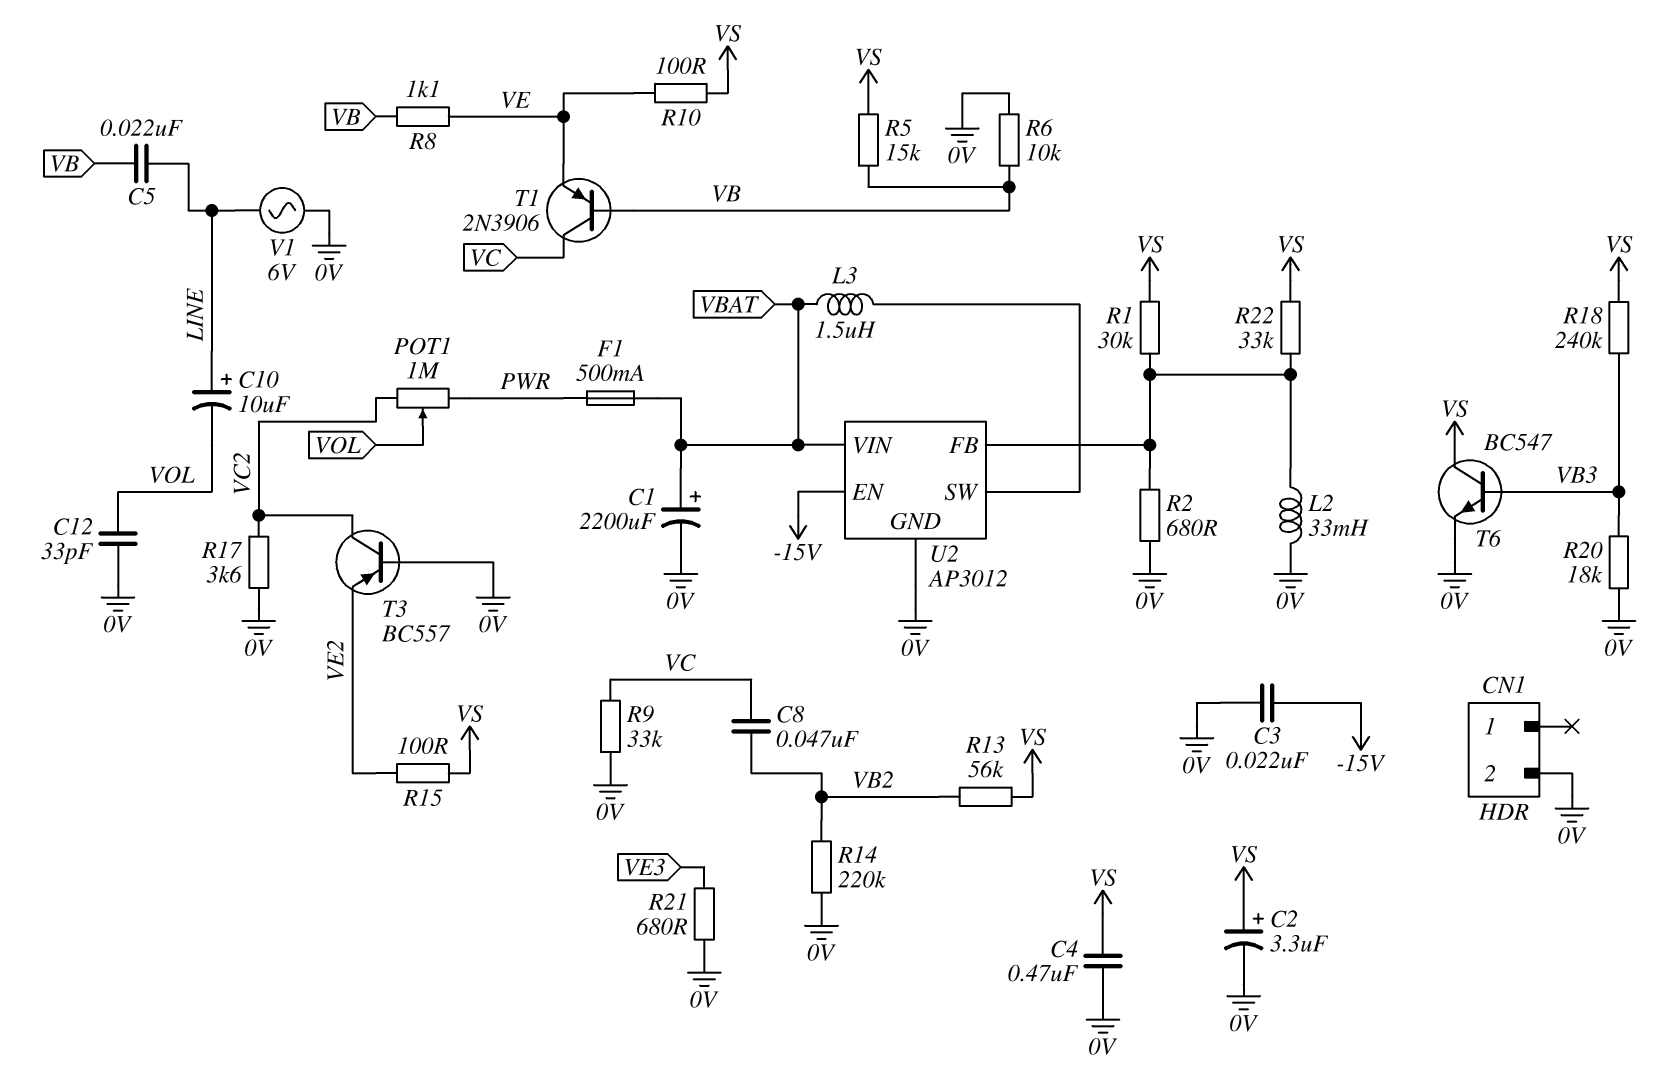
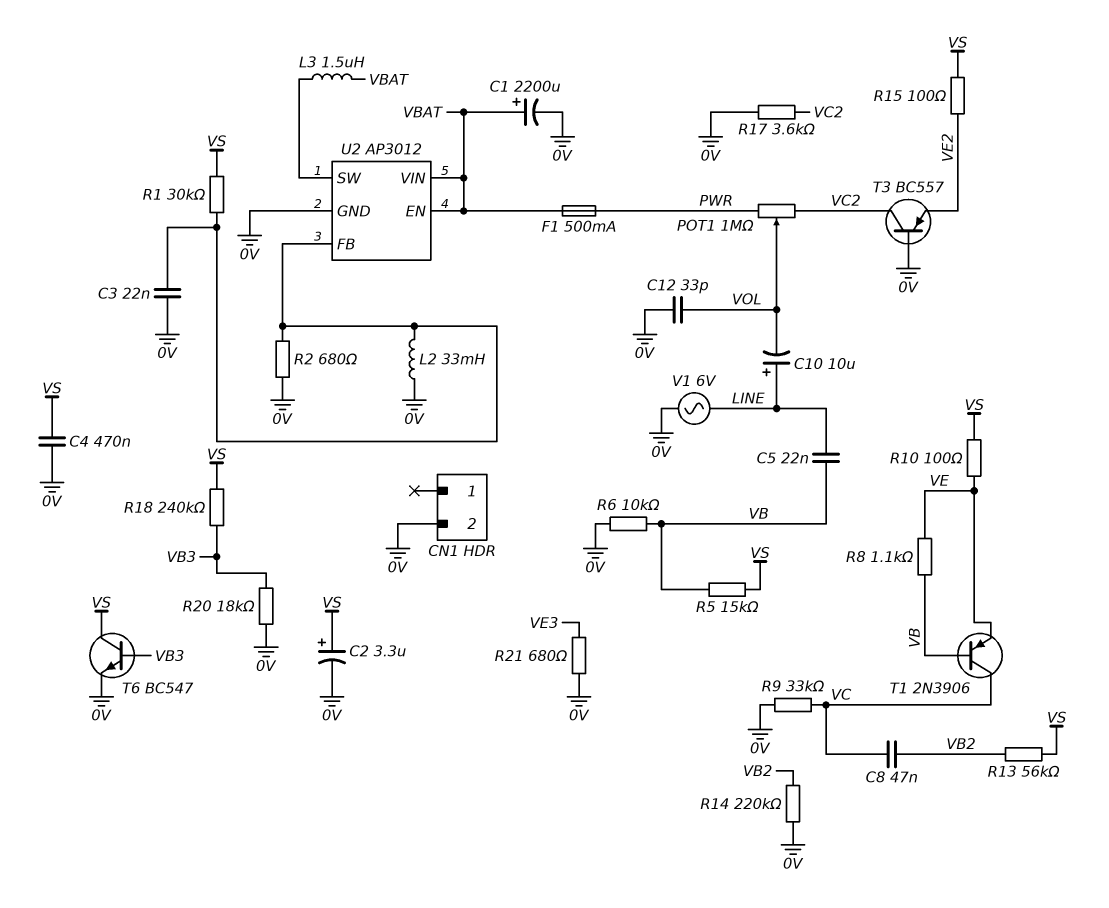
C3: 22nF (-15V, 0V) -> 22nF (0V, U2/FB)
R22: 33k (U2/FB, VS) -> none
U2 pin EN: -15V -> VBAT

